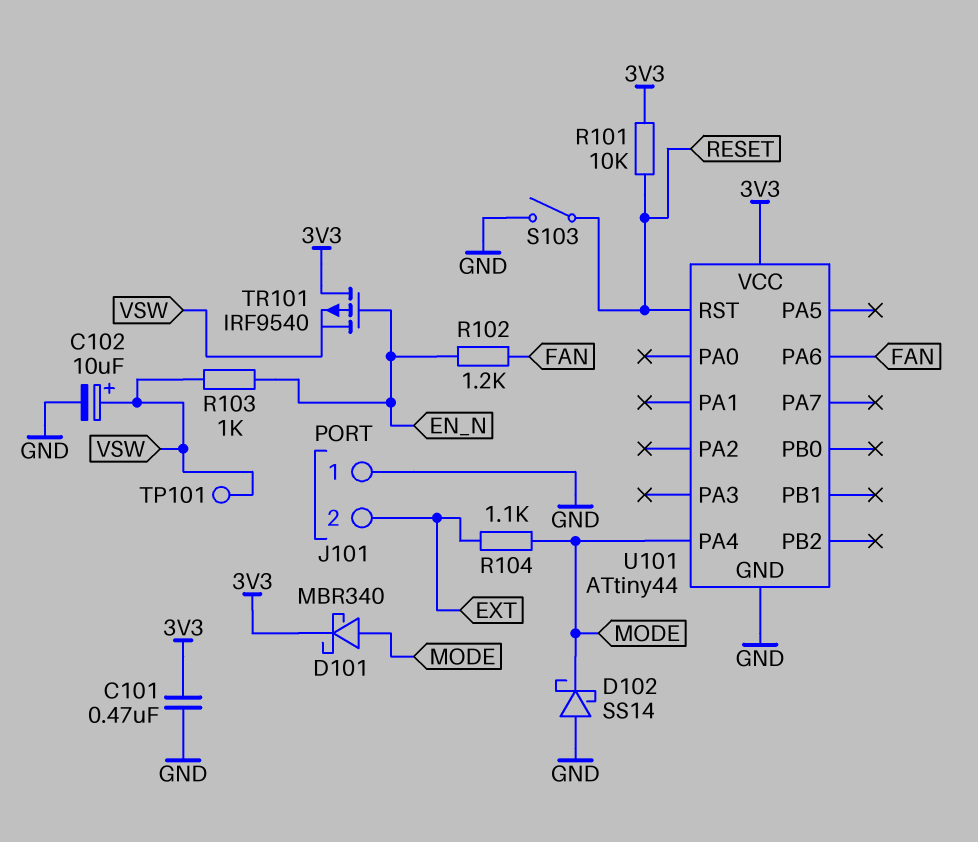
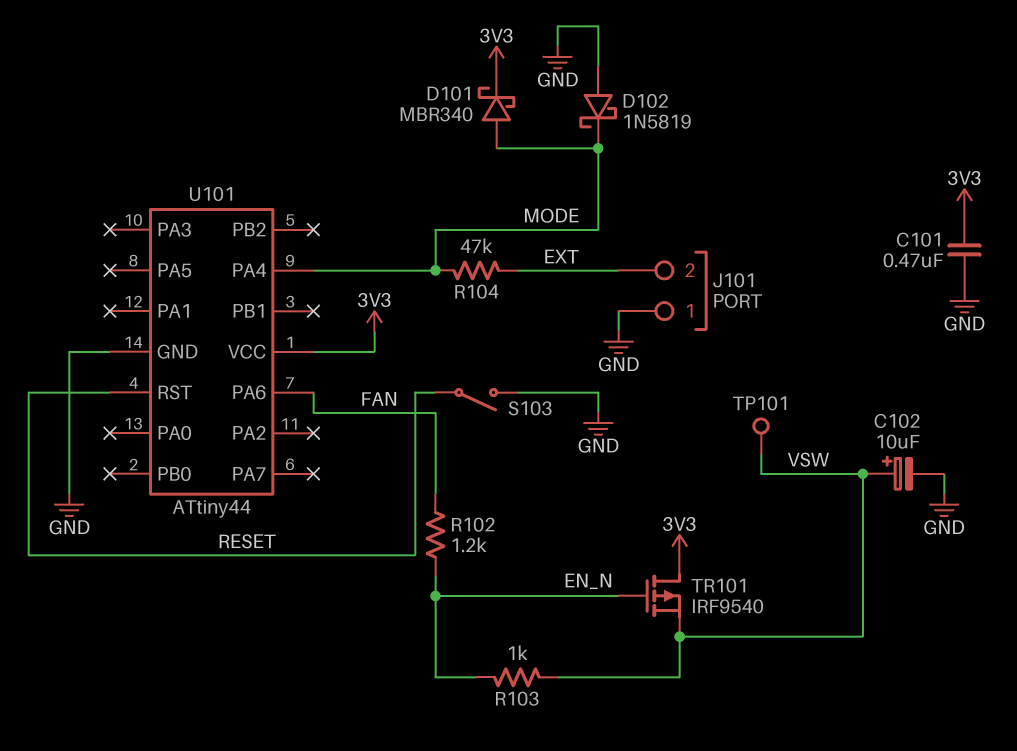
D102: schottky SS14 (A GND, K MODE) -> schottky 1N5819 (A GND, K MODE)
R101: 10k (3V3, RESET) -> none
R104: 1.1k (EXT, MODE) -> 47k (EXT, MODE)

